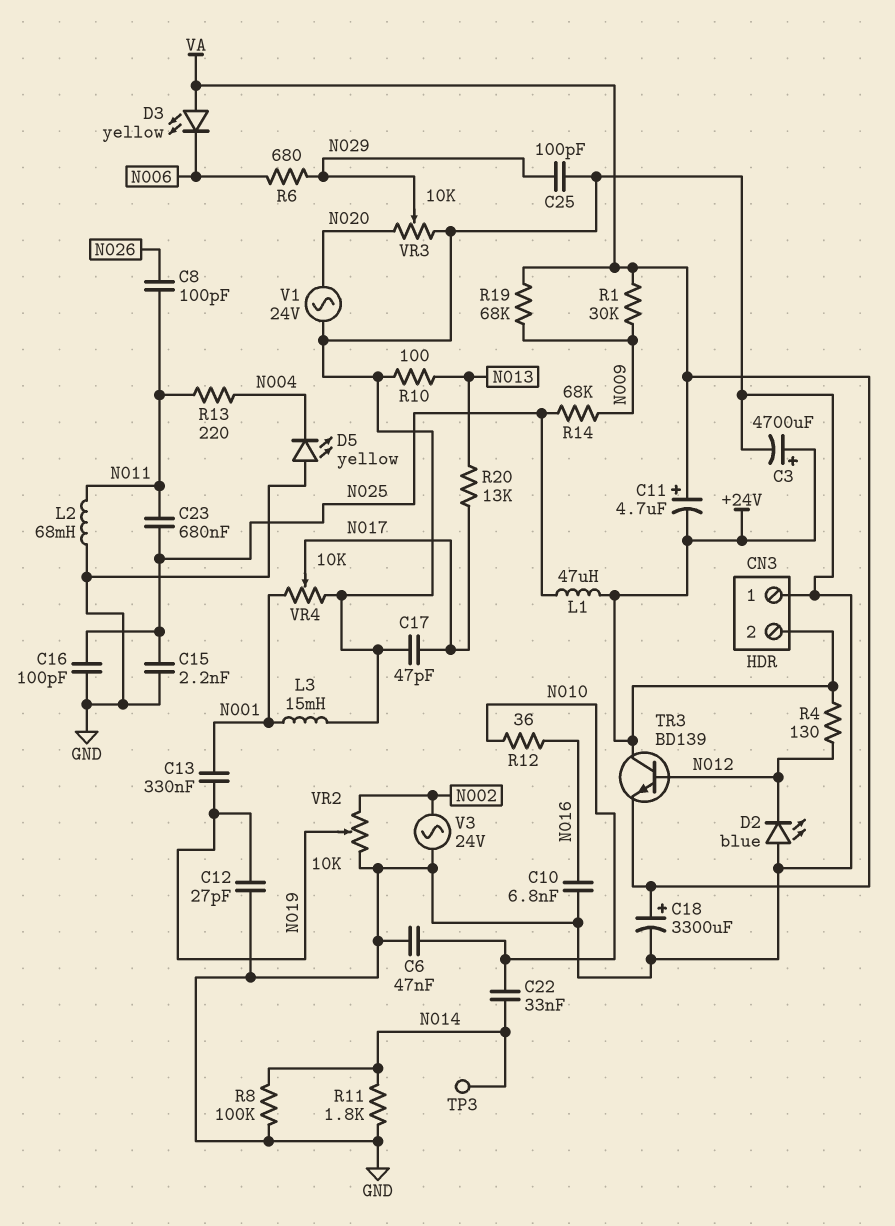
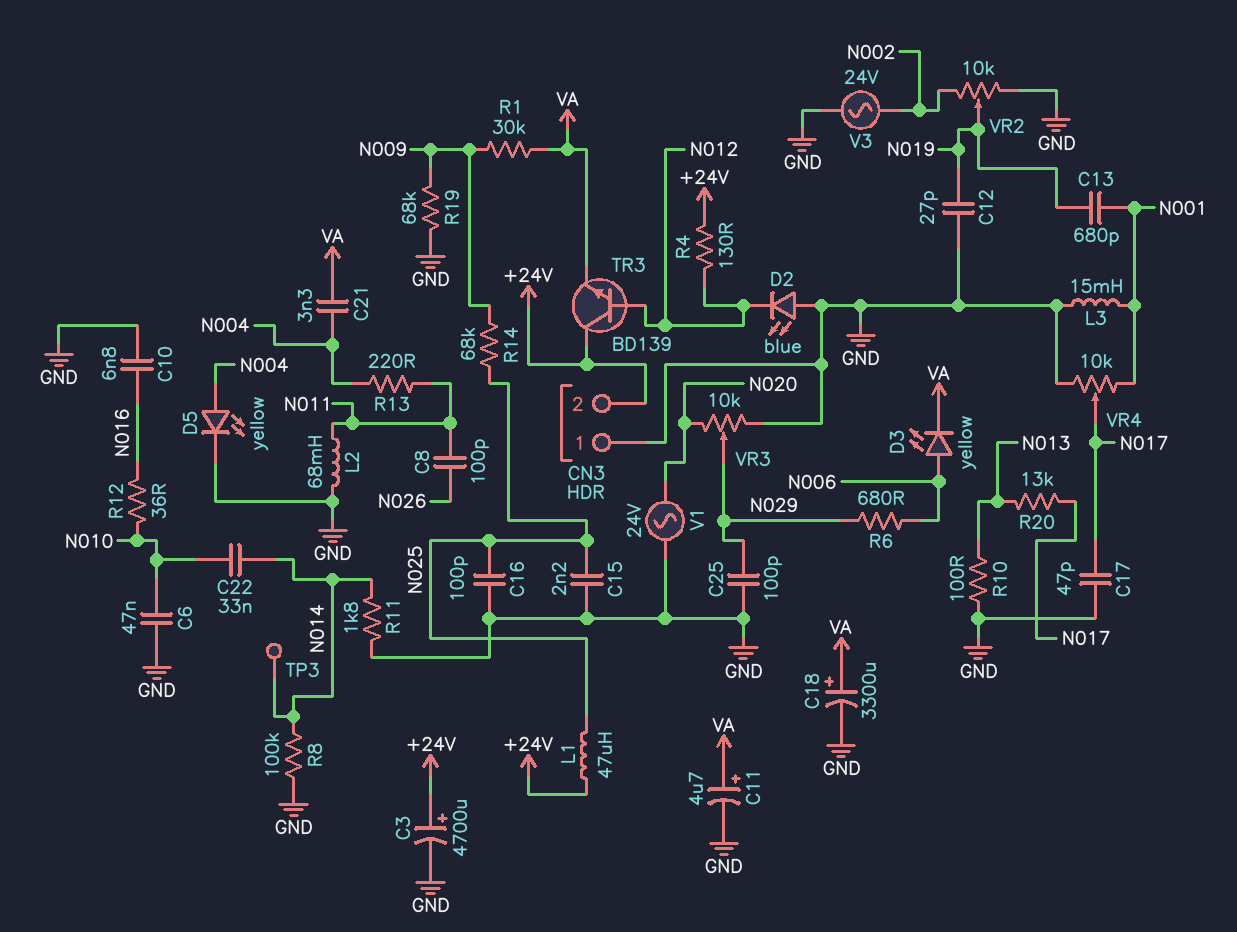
C11: 4.7uF (plus VA, minus +24V) -> 4.7uF (plus VA, minus GND)
C13: 330nF (N001, N019) -> 680pF (N001, N019)
C21: none -> 3.3nF (N004, VA)
C23: 680nF (N011, N025) -> none
D3: LED yellow (A VA, K N006) -> LED yellow (A N006, K VA)
D5: LED yellow (A GND, K N004) -> LED yellow (A N004, K GND)
R19: 68k (N009, VA) -> 68k (GND, N009)

